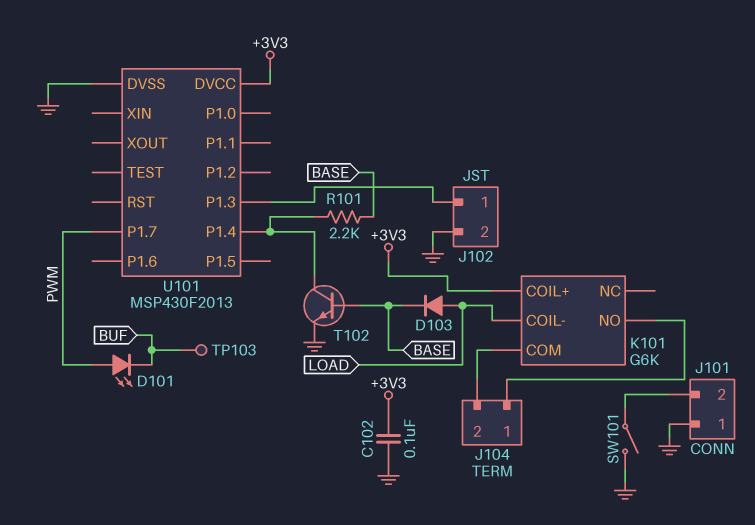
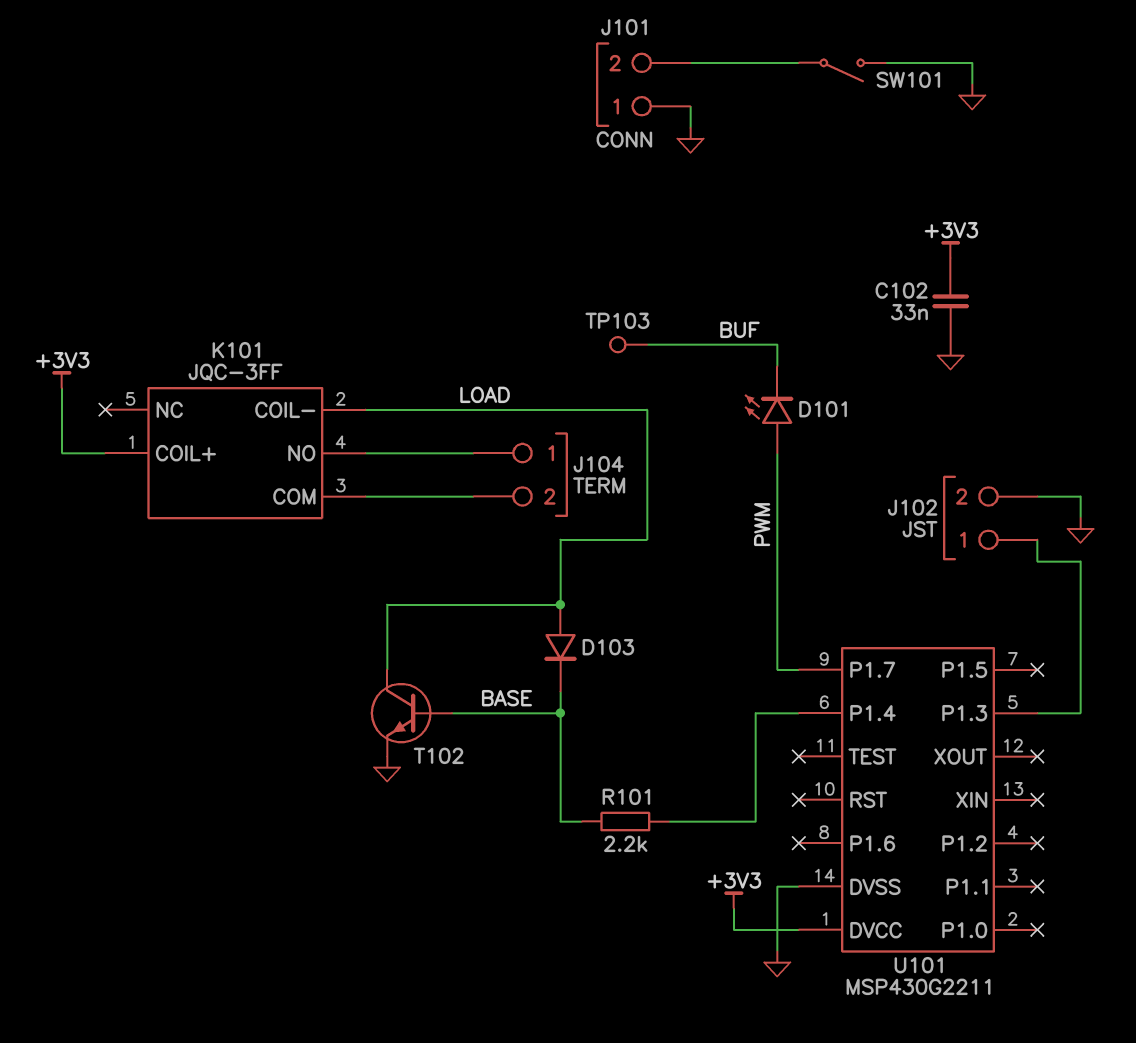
C102: 100nF (+3V3, GND) -> 33nF (+3V3, GND)
K101: G6K -> JQC-3FF
T102: NPN (B BASE, C U101/P1.4, E GND) -> NPN (B BASE, C LOAD, E GND)
U101: MSP430F2013 -> MSP430G2211

